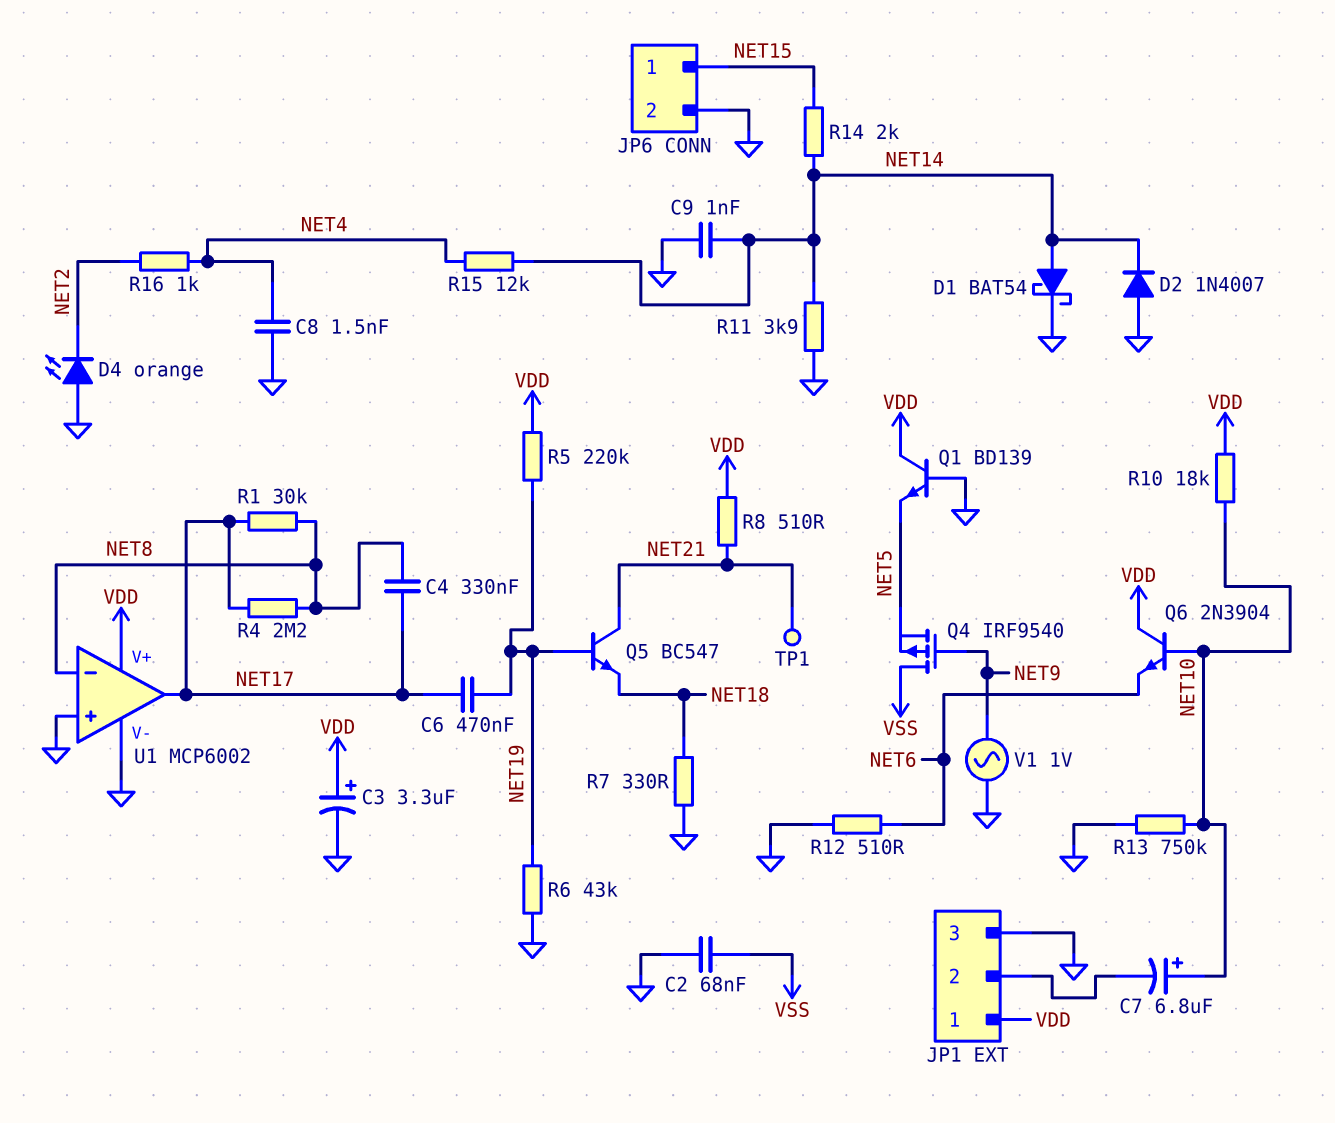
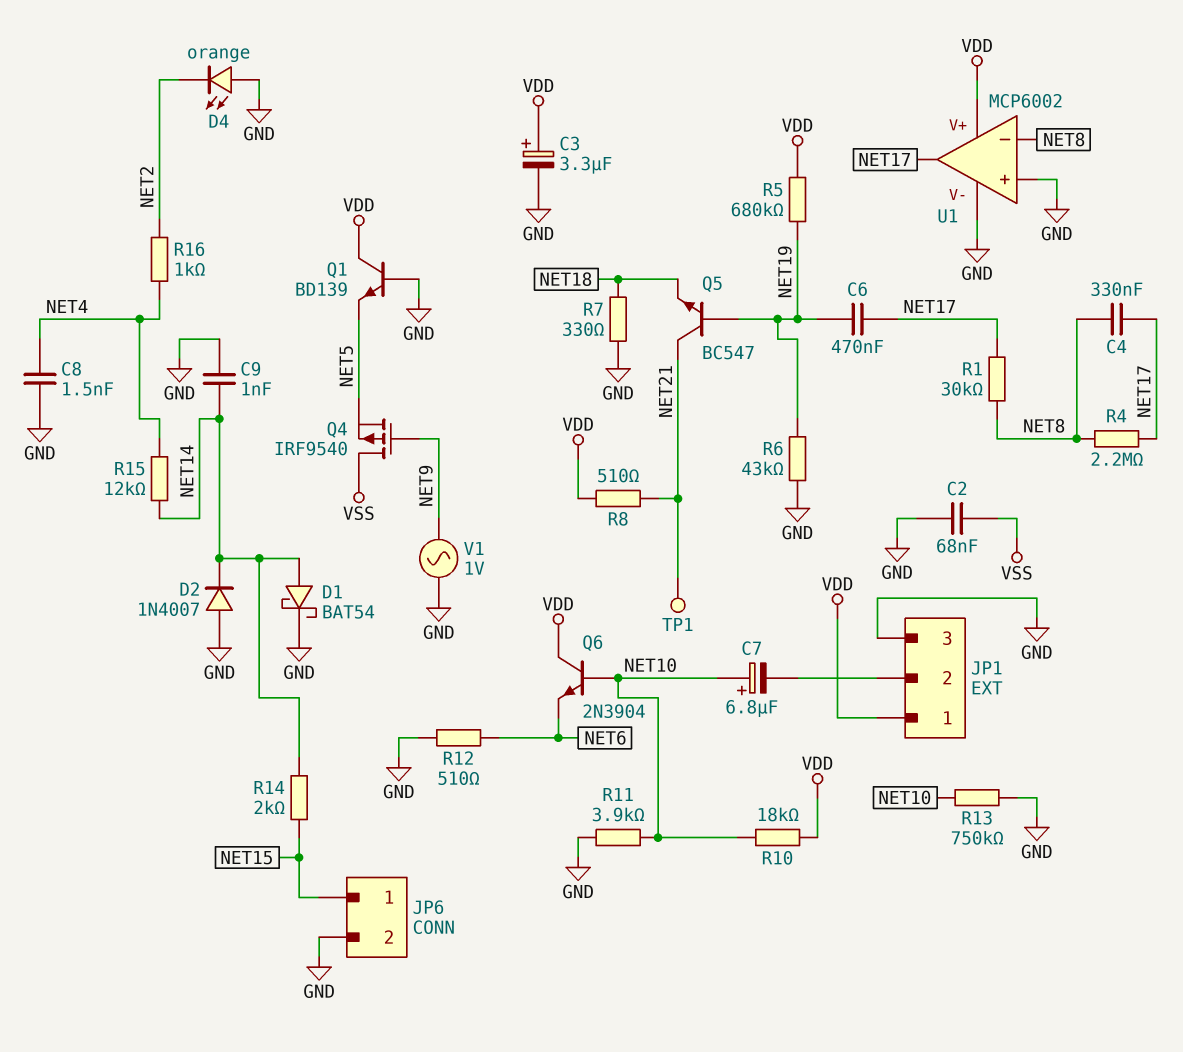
R5: 220k (NET19, VDD) -> 680k (NET19, VDD)
R11: 3.9k (GND, NET14) -> 3.9k (GND, NET10)

